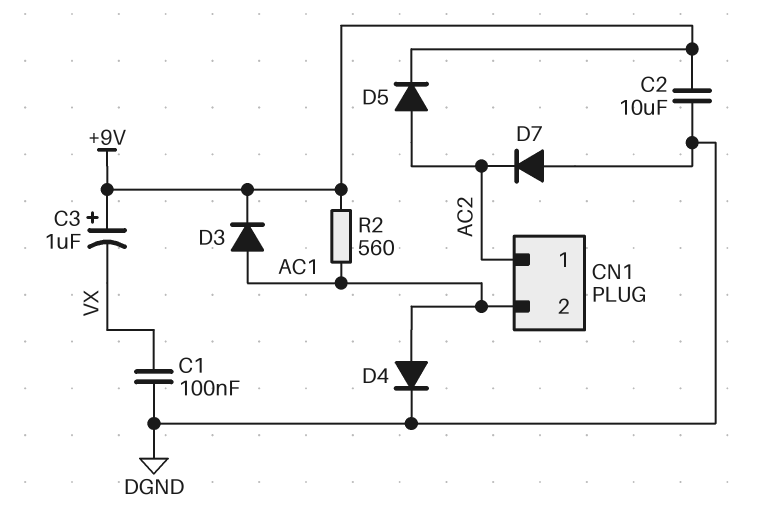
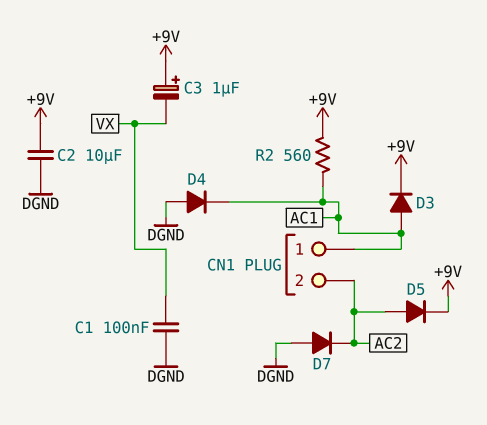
CN1 pin 1: AC2 -> AC1
CN1 pin 2: AC1 -> AC2
D4: diode (A AC1, K DGND) -> diode (A DGND, K AC1)

